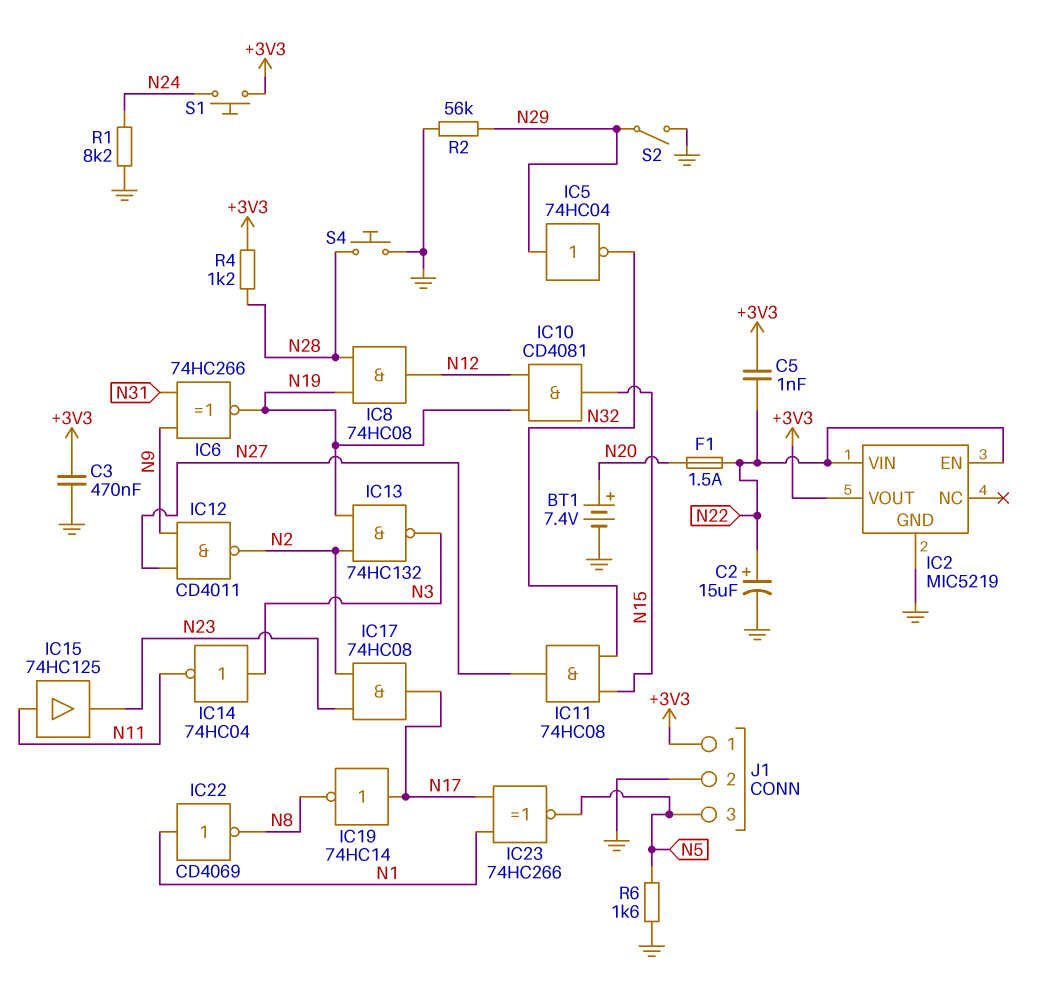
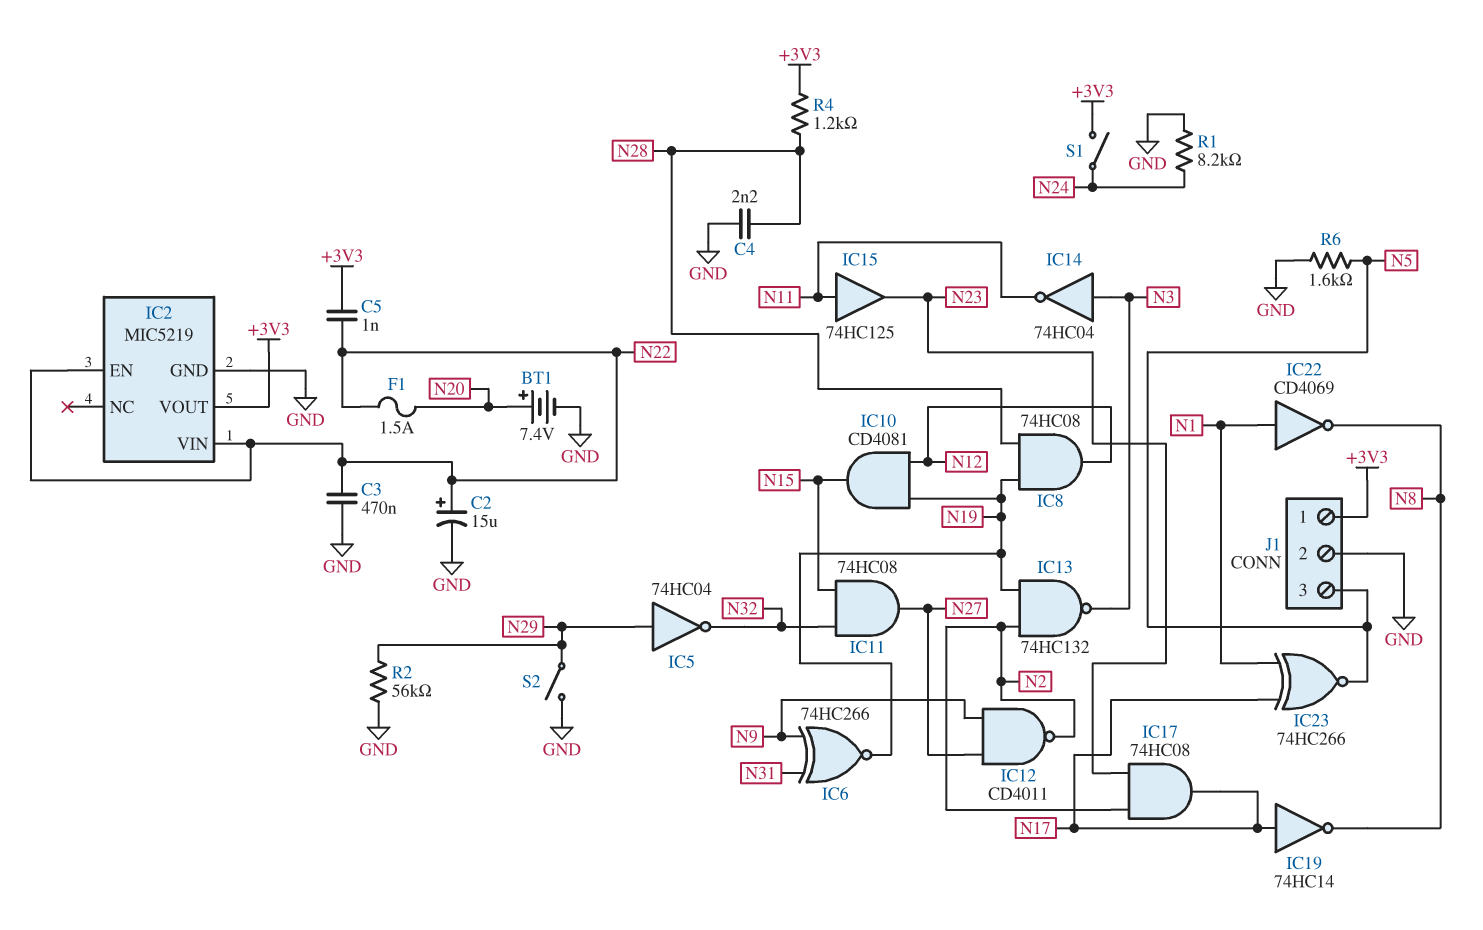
C3: 470nF (+3V3, GND) -> 470nF (GND, N22)
C4: none -> 2.2nF (GND, N28)
S1: button (+3V3, N24) -> switch (+3V3, N24)
S4: button (GND, N28) -> none

